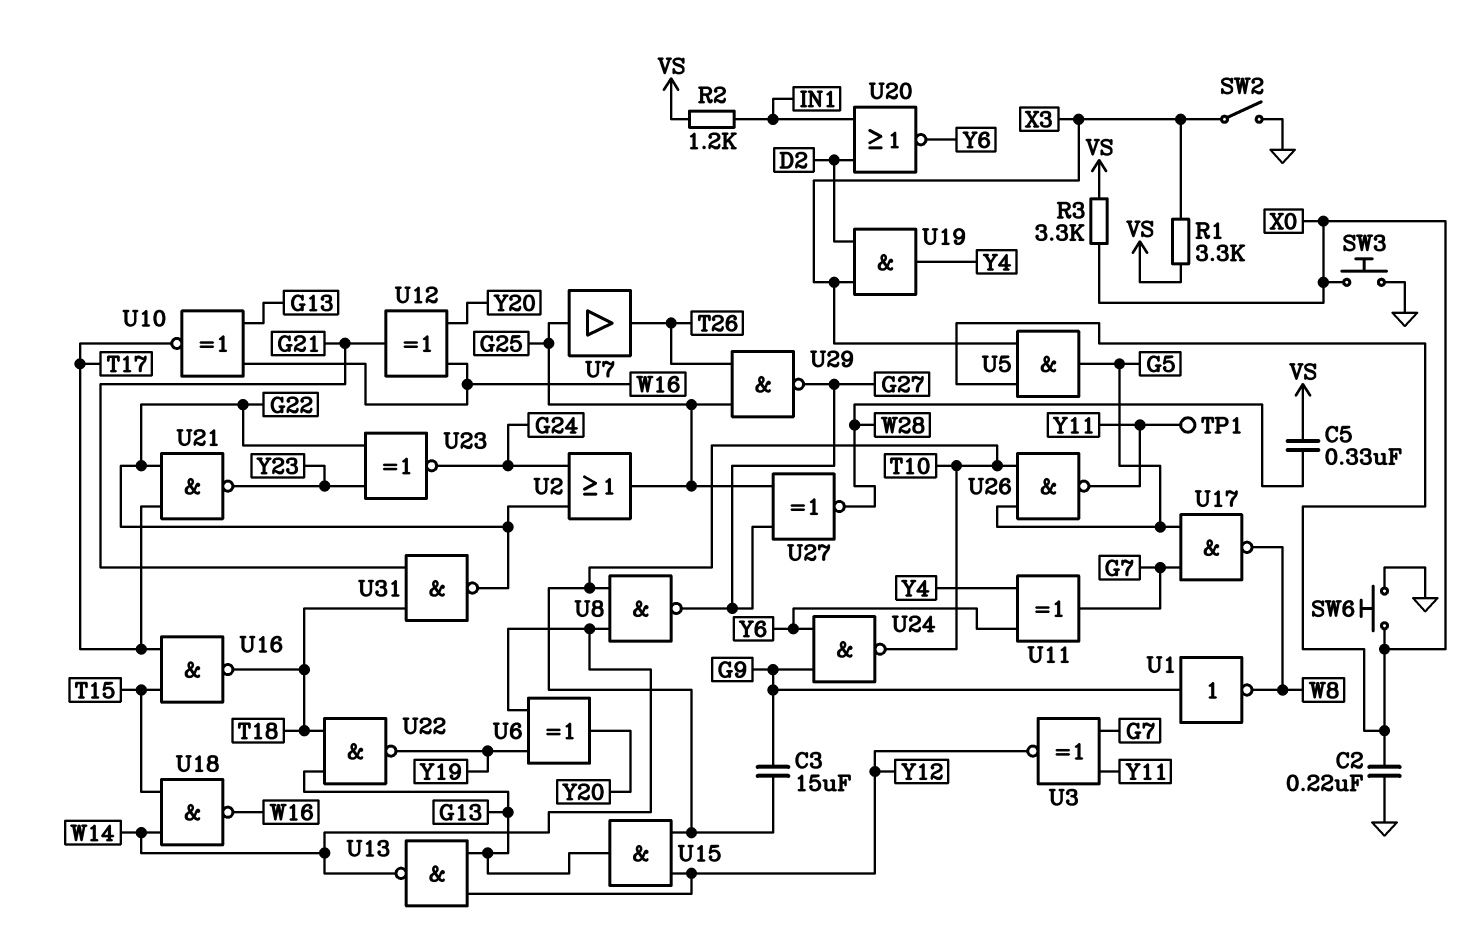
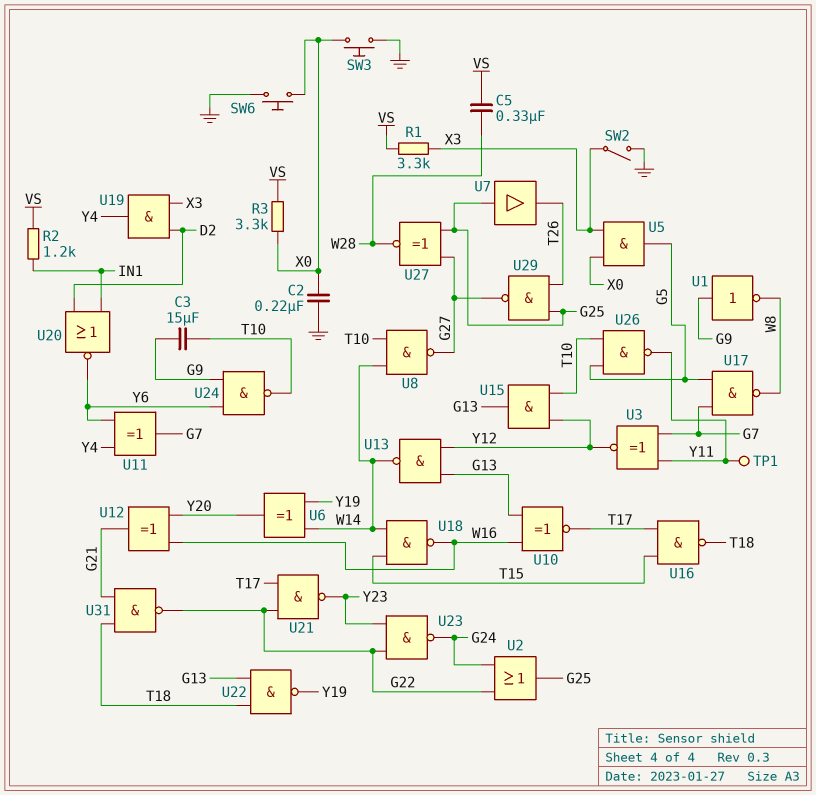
U23: XNOR (in G22, in Y23, out G24) -> NAND (in G22, in Y23, out G24)

